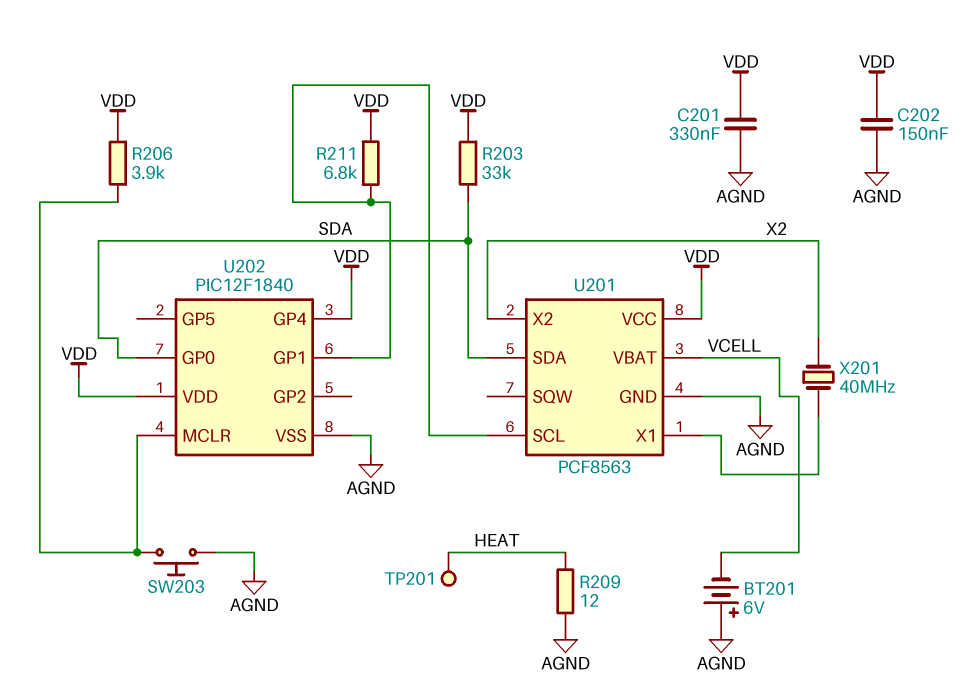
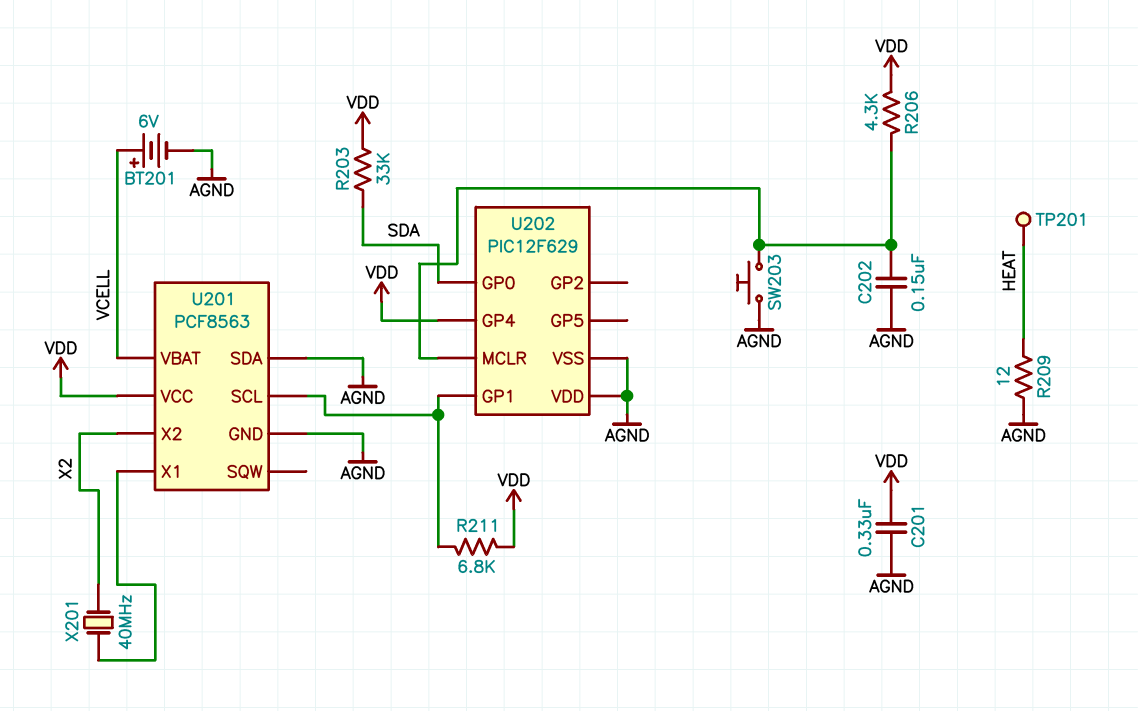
BT201: 6V (plus AGND, minus VCELL) -> 6V (plus VCELL, minus AGND)
C202: 150nF (AGND, VDD) -> 150nF (AGND, U202/MCLR)
R206: 3.9k (U202/MCLR, VDD) -> 4.3k (U202/MCLR, VDD)
U201 pin SDA: SDA -> AGND
U202: PIC12F1840 -> PIC12F629
U202 pin VDD: VDD -> AGND

